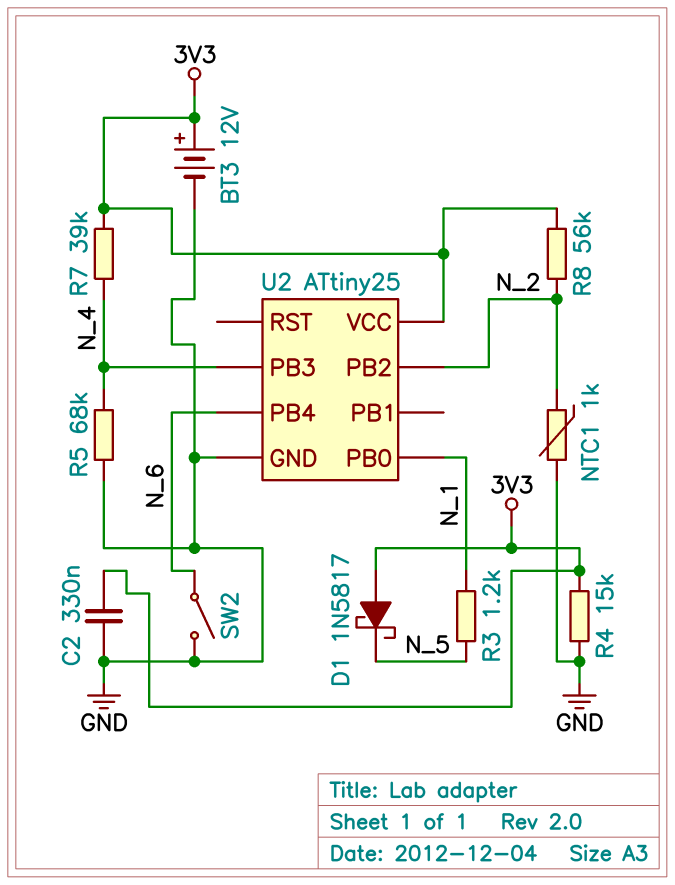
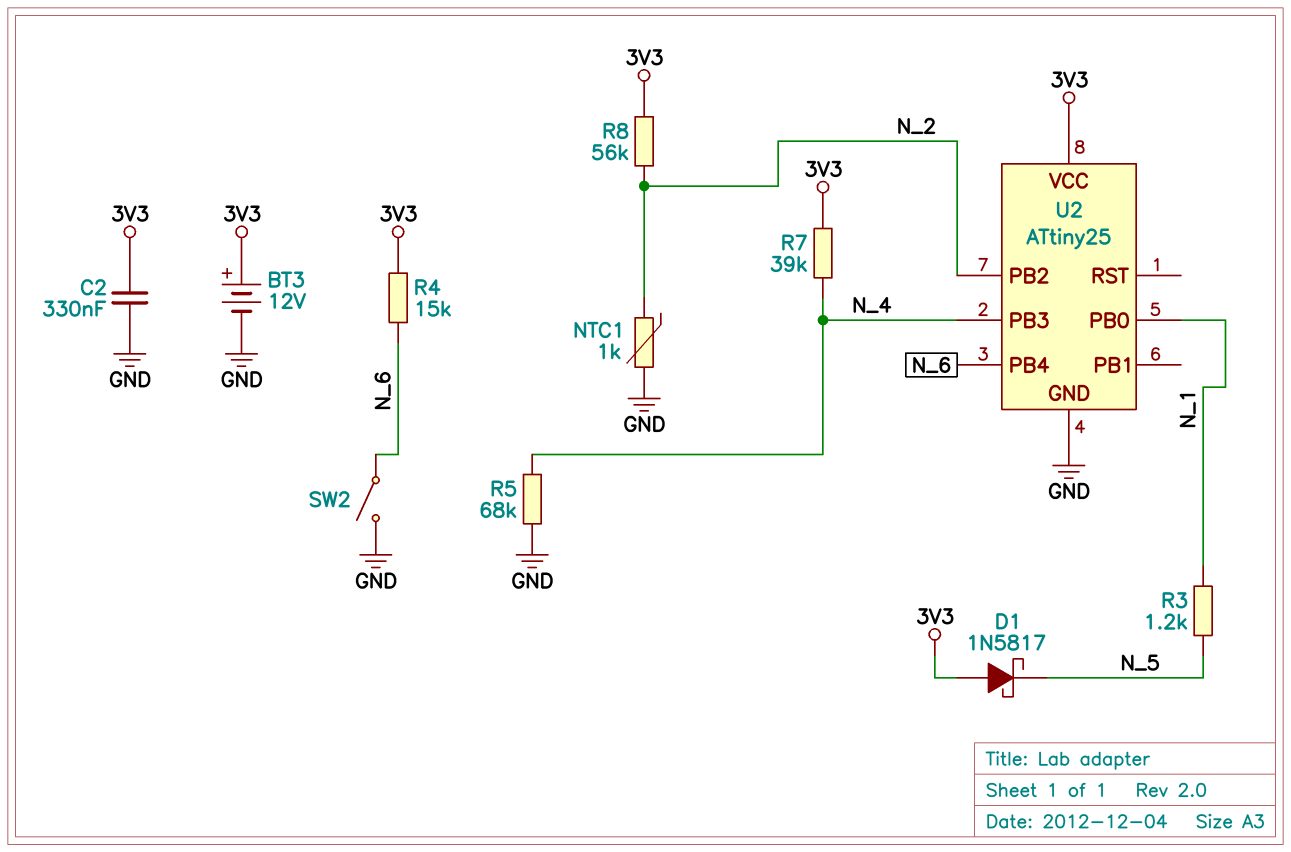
R4: 15k (3V3, GND) -> 15k (3V3, N_6)

